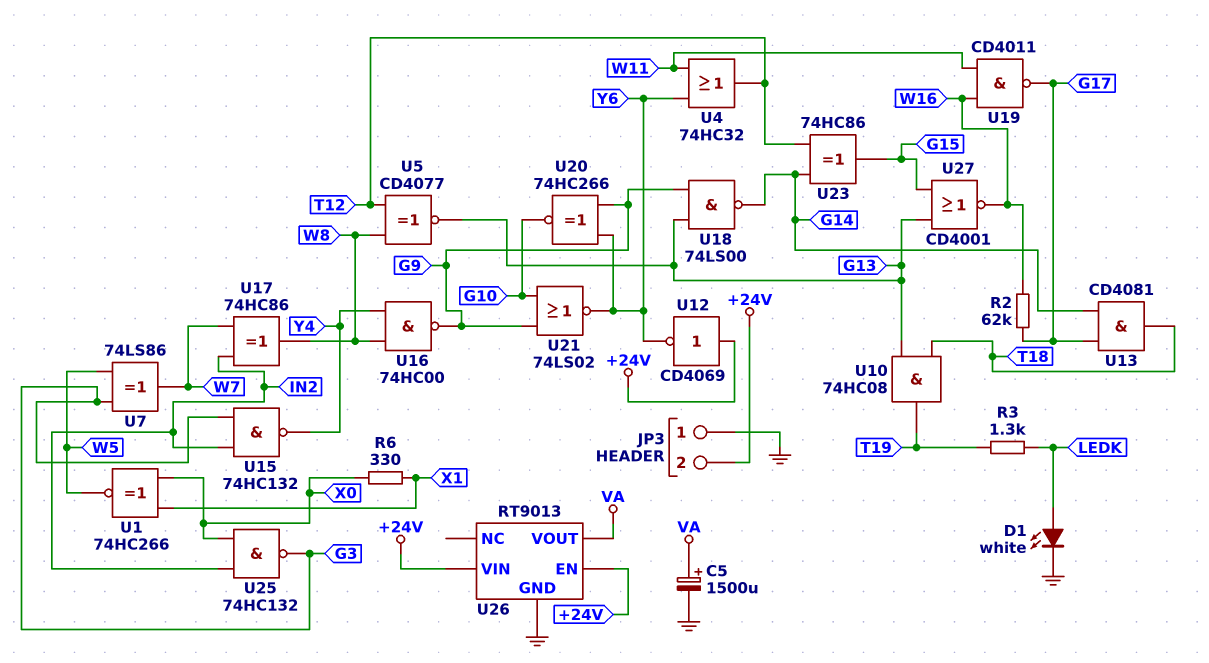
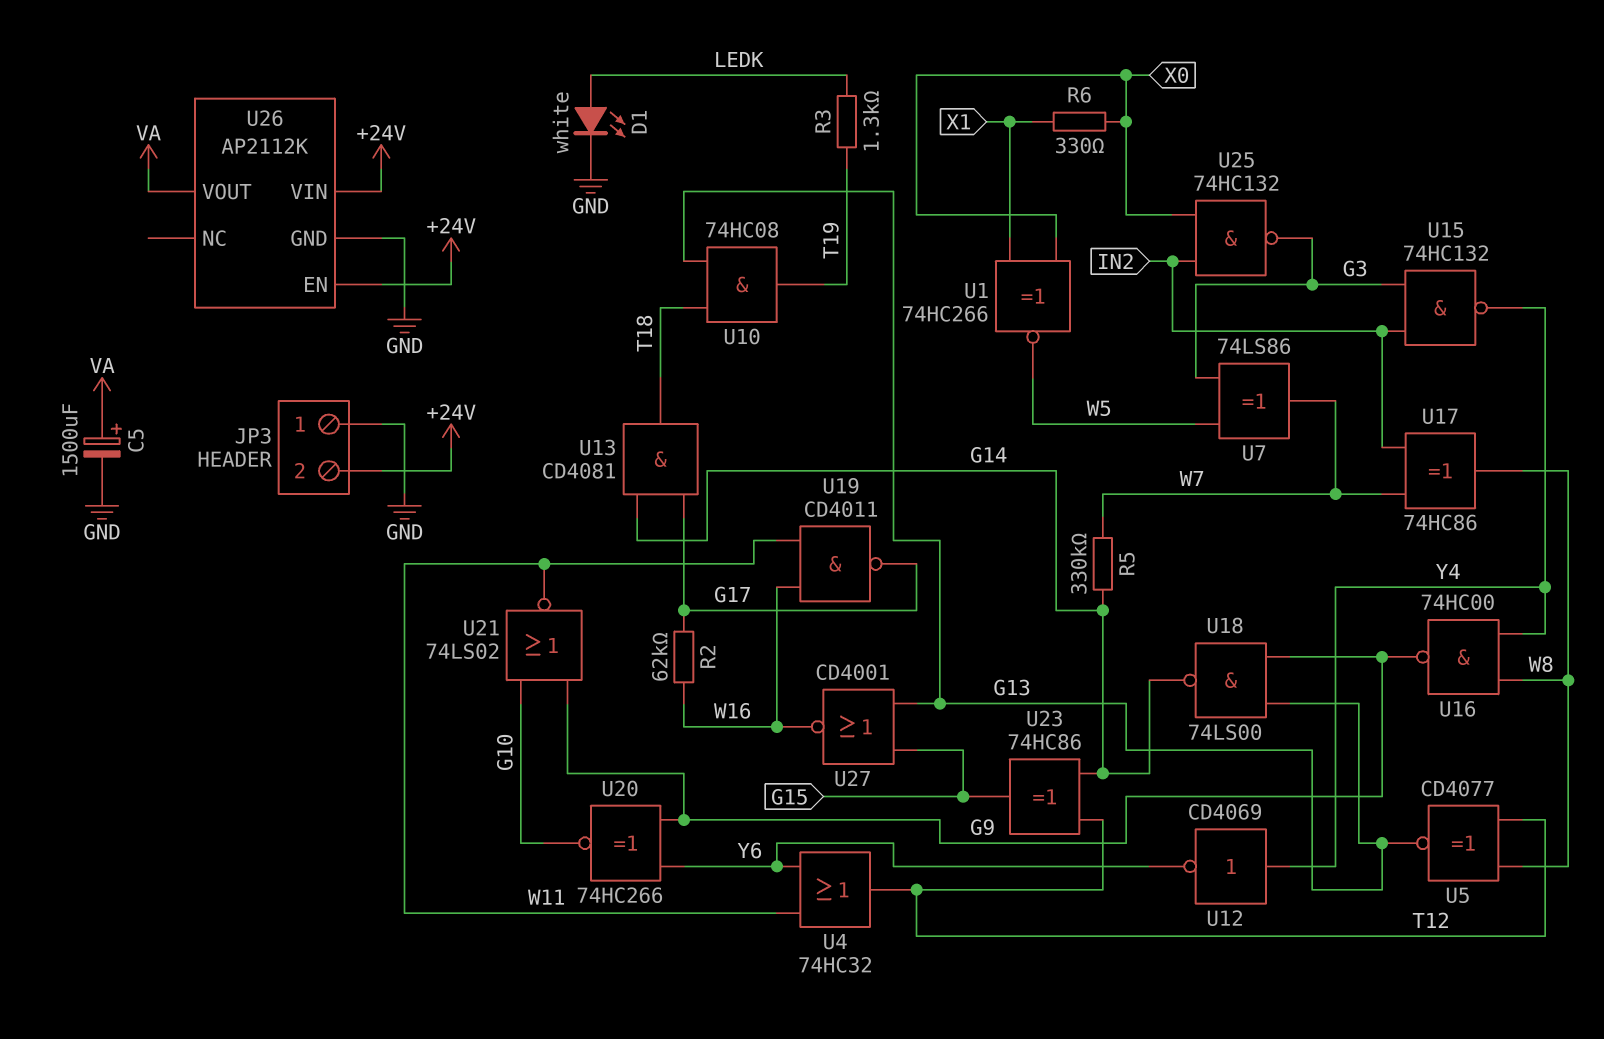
R5: none -> 330k (G14, W7)
U12: NOT CD4069 (in +24V, out Y6) -> NOT CD4069 (in Y4, out Y6)
U21: NOR 74LS02 (in G9, in G10, out Y6) -> NOR 74LS02 (in G9, in G10, out W11)
U26: RT9013 -> AP2112K

